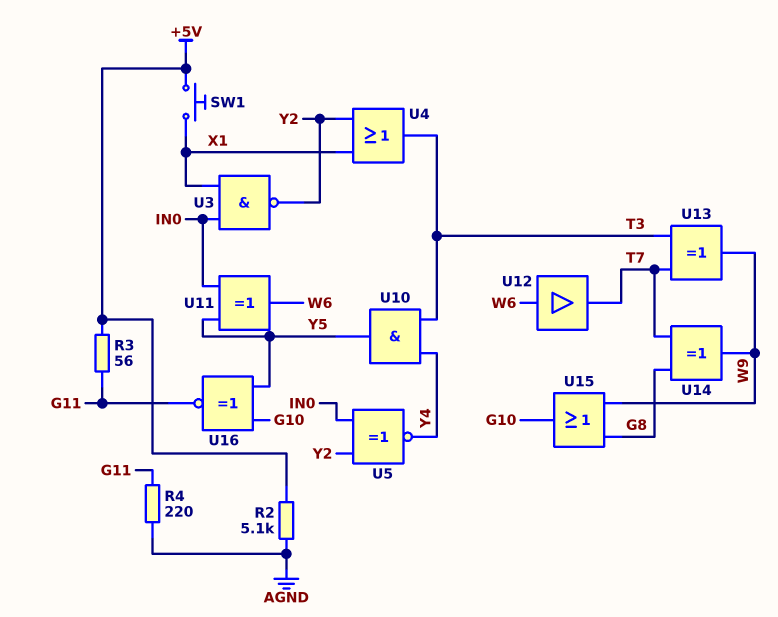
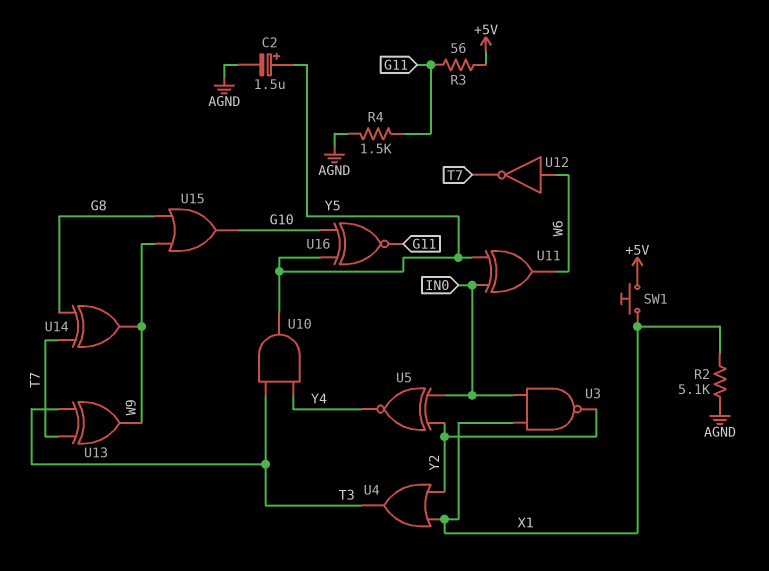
C2: none -> 1.5uF (plus Y5, minus AGND)
R2: 5.1k (+5V, AGND) -> 5.1k (AGND, X1)
R4: 220 (AGND, G11) -> 1.5k (AGND, G11)
U12: buffer (in W6, out T7) -> NOT (in W6, out T7)

